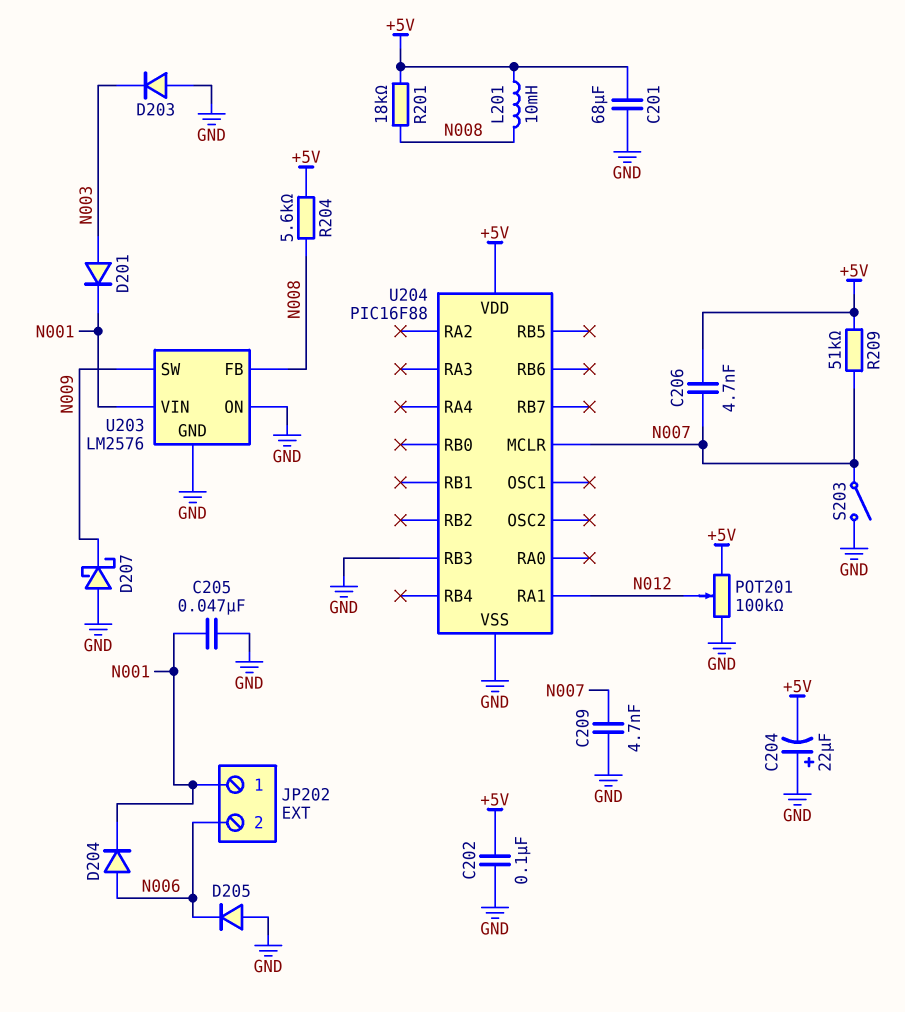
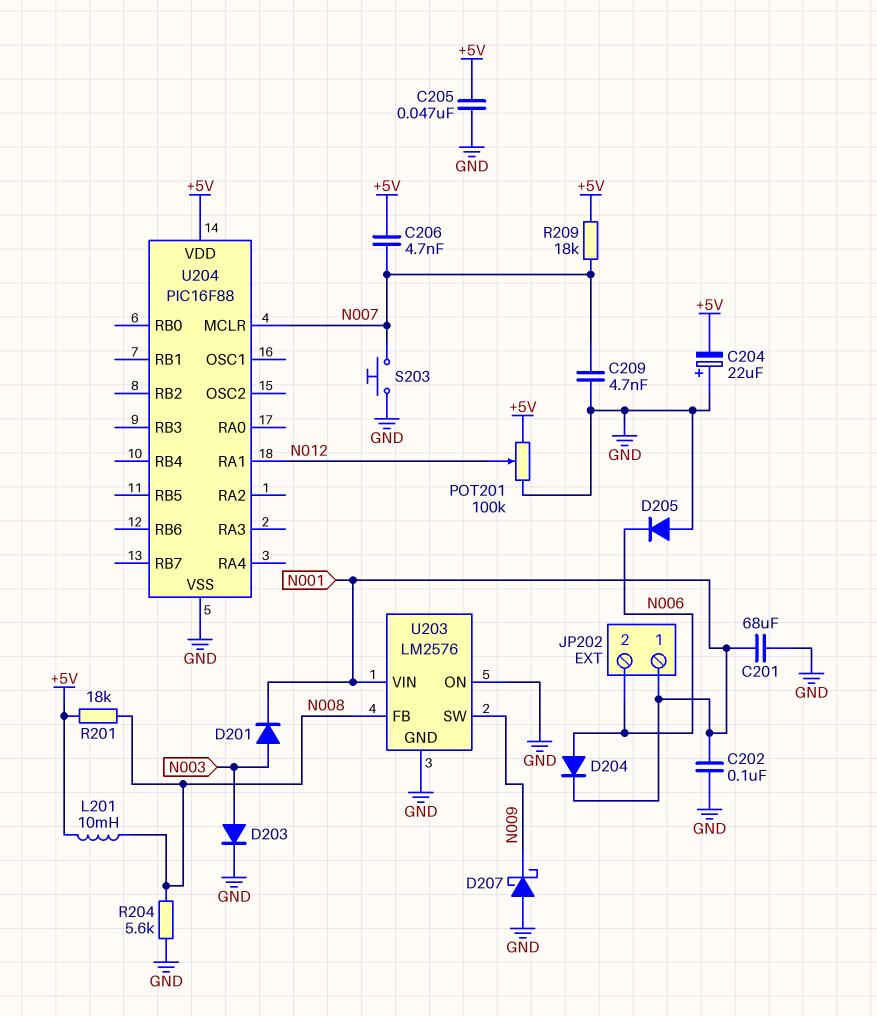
C201: 68uF (+5V, GND) -> 68uF (GND, N001)
C202: 100nF (+5V, GND) -> 100nF (GND, N001)
C205: 47nF (GND, N001) -> 47nF (+5V, GND)
D203: diode (A GND, K N003) -> diode (A N003, K GND)
R204: 5.6k (+5V, N008) -> 5.6k (GND, N008)
R209: 51k (+5V, N007) -> 18k (+5V, N007)
S203: switch (GND, N007) -> button (GND, N007)
U204 pin RB3: GND -> none

